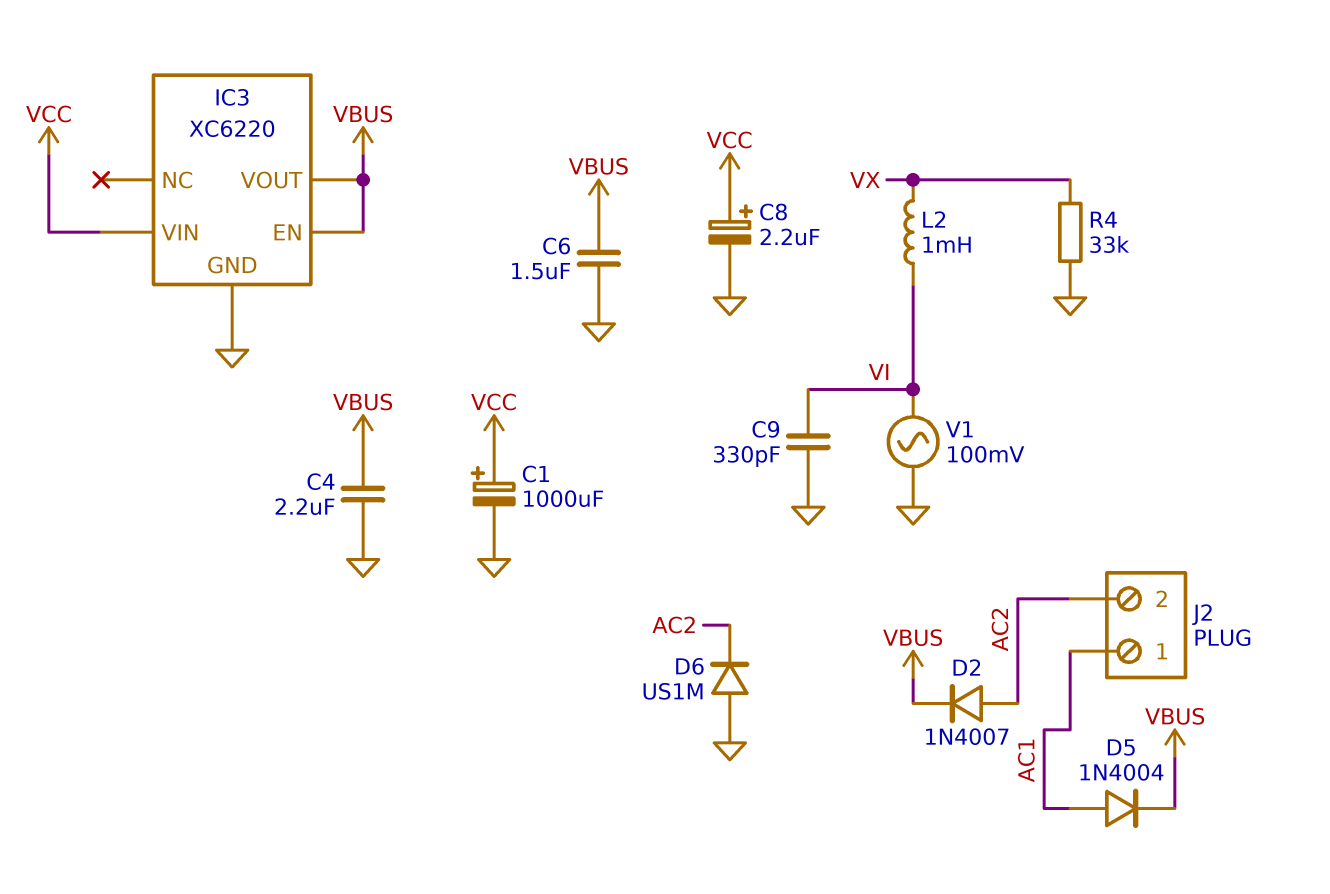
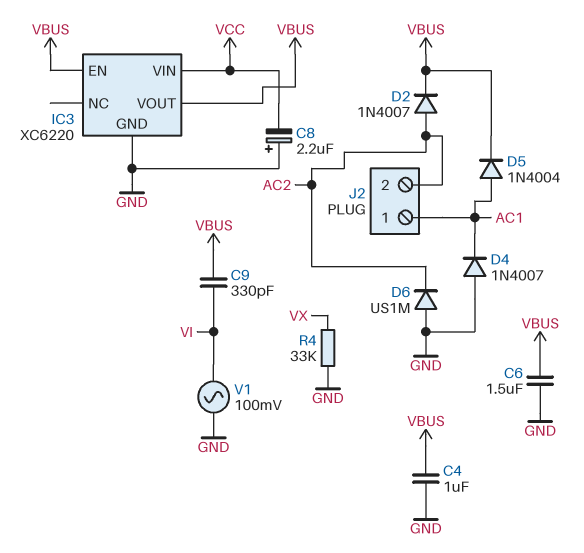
C1: 1000uF (plus VCC, minus GND) -> none
C4: 2.2uF (GND, VBUS) -> 1uF (GND, VBUS)
C8: 2.2uF (plus VCC, minus GND) -> 2.2uF (plus GND, minus VCC)
C9: 330pF (GND, VI) -> 330pF (VBUS, VI)
D4: none -> diode 1N4007 (A GND, K AC1)
L2: 1mH (VI, VX) -> none

